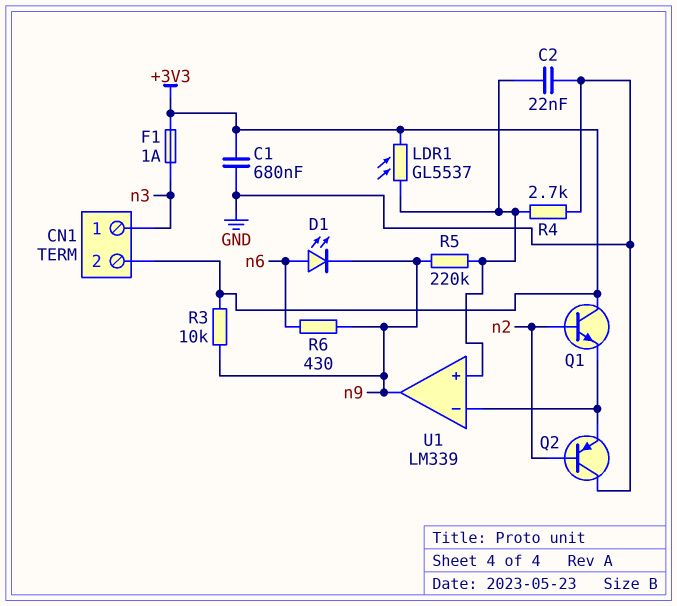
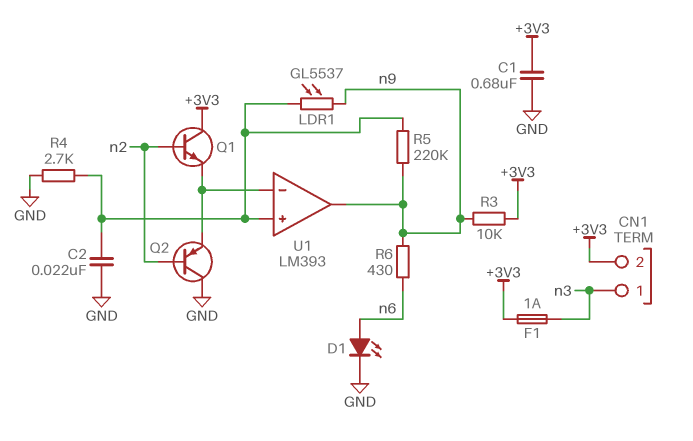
D1: LED (A n6, K n9) -> LED (A n6, K GND)
LDR1: GL5537 (+3V3, U1/in+) -> GL5537 (U1/in+, n9)
U1: LM339 -> LM393

